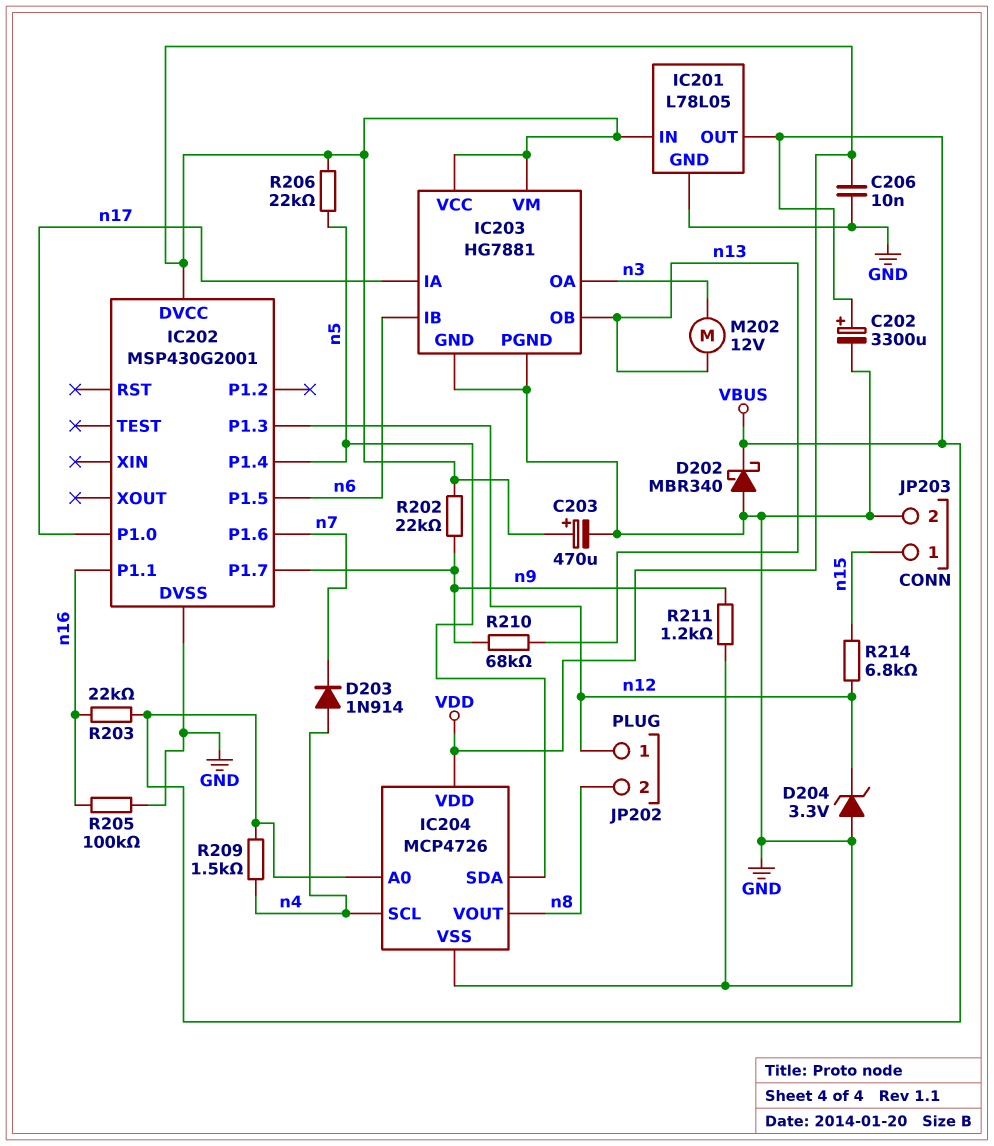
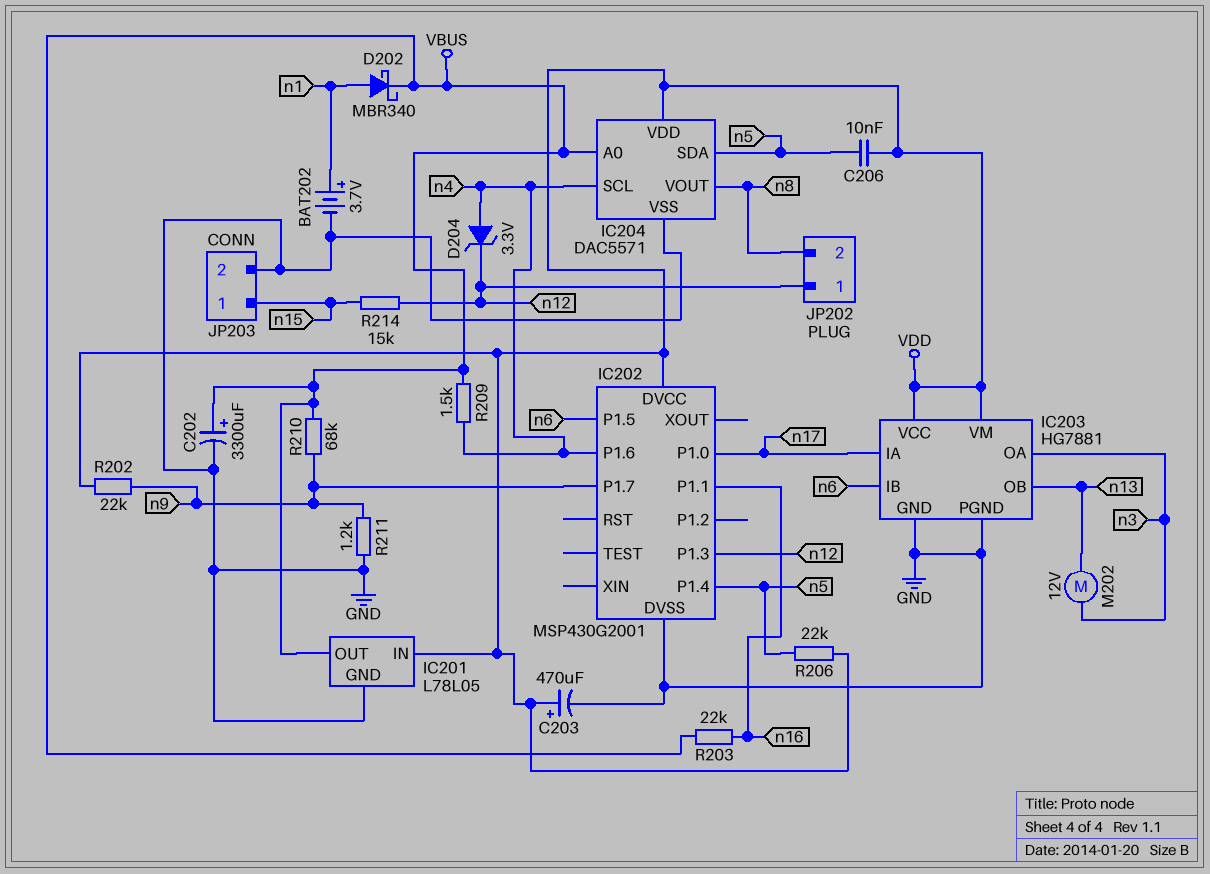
BAT202: none -> 3.7V (plus n1, minus GND)
C206: 10nF (GND, VDD) -> 10nF (VDD, n5)
D202: schottky MBR340 (A GND, K VBUS) -> schottky MBR340 (A n1, K VBUS)
D203: diode 1N914 (A n4, K n7) -> none
D204: zener 3.3V (A GND, K n12) -> zener 3.3V (A n4, K n12)
IC202 pin P1.6: n7 -> n4
IC204: MCP4726 -> DAC5571
R205: 100k (GND, n16) -> none
R210: 68k (n9, n13) -> 68k (VBUS, n9)
R214: 6.8k (n12, n15) -> 15k (n12, n15)

